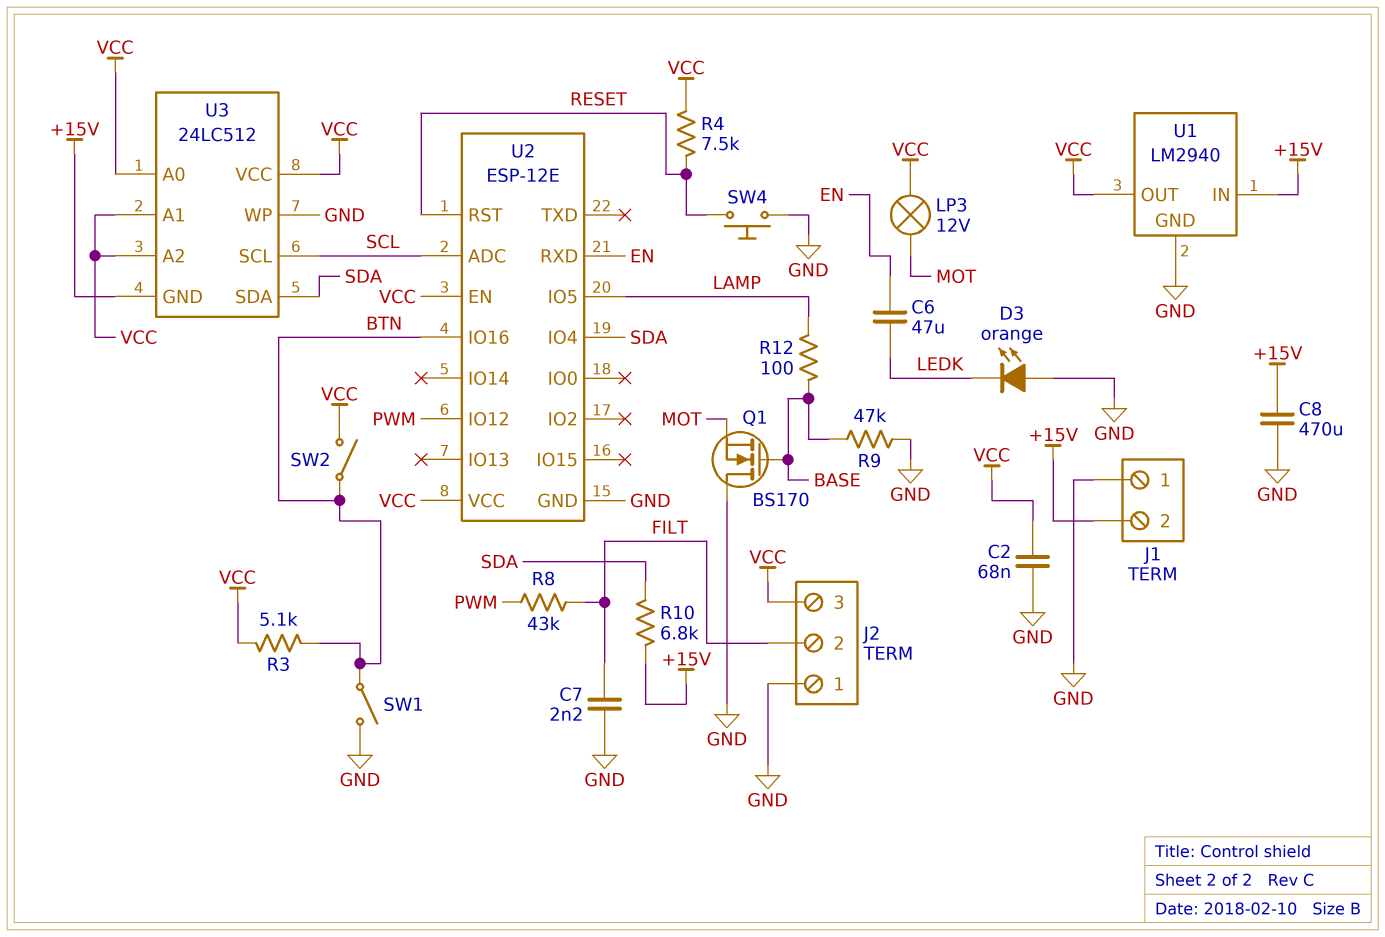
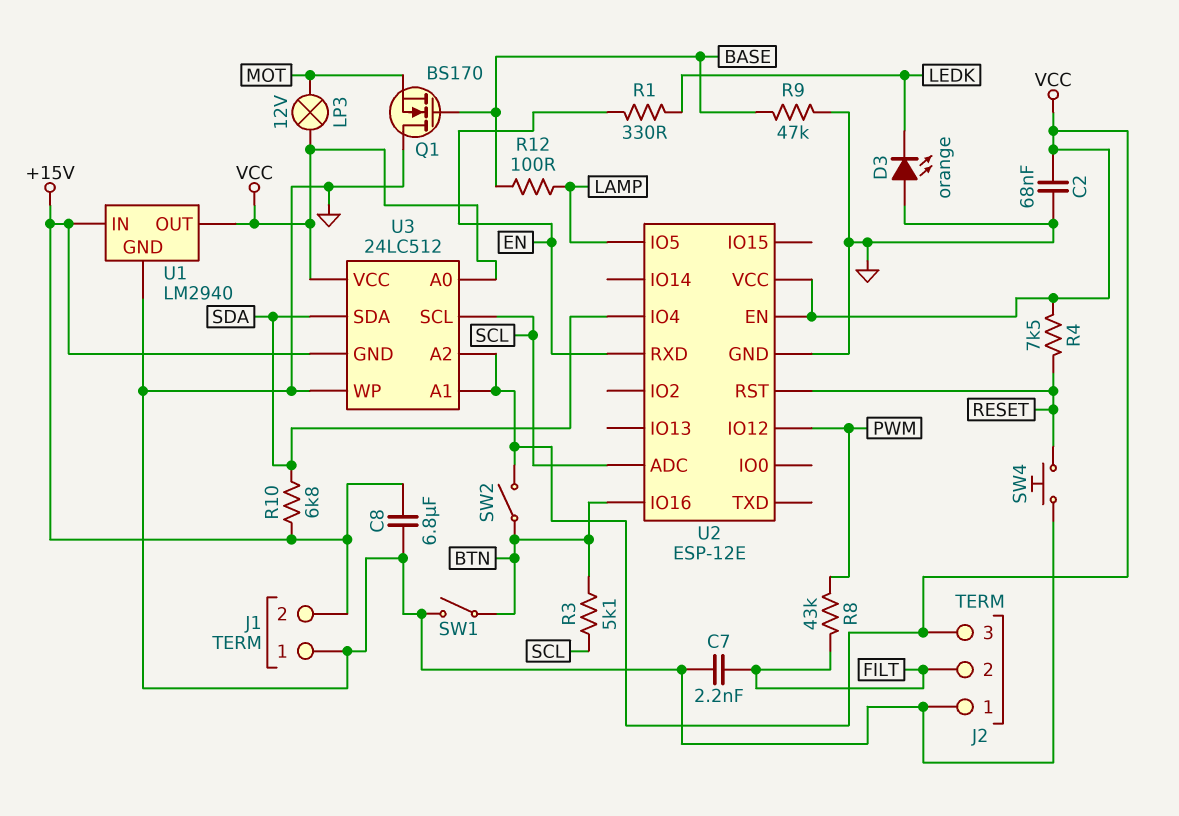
C6: 47uF (EN, LEDK) -> none
C8: 470uF (+15V, GND) -> 6.8uF (+15V, GND)
R1: none -> 330 (EN, LEDK)
R3: 5.1k (BTN, VCC) -> 5.1k (BTN, SCL)

